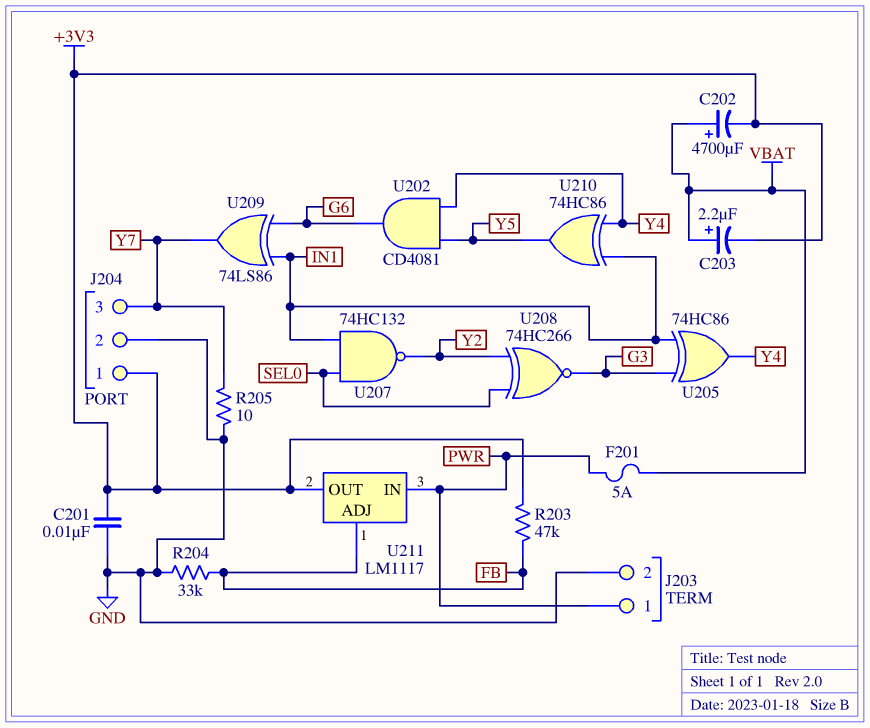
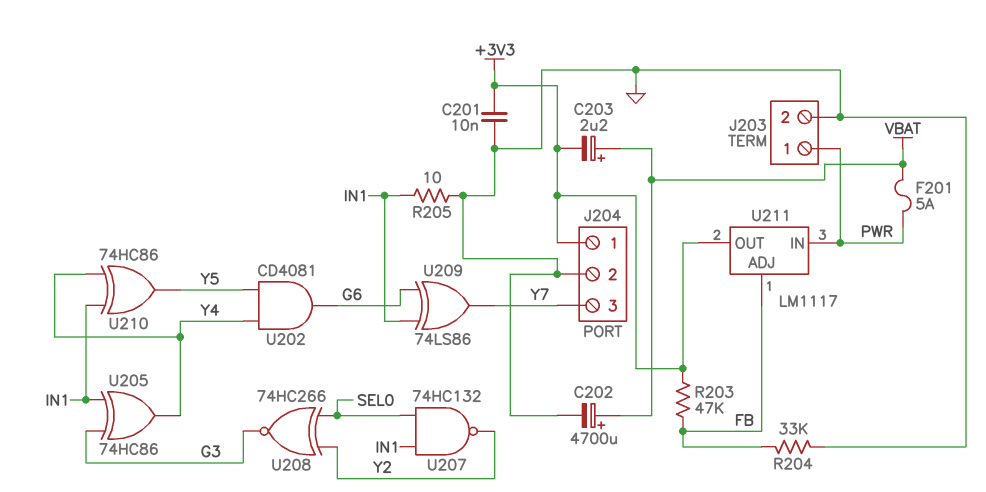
C202: 4700uF (plus VBAT, minus +3V3) -> 4700uF (plus VBAT, minus GND)
R205: 10 (GND, Y7) -> 10 (GND, IN1)

